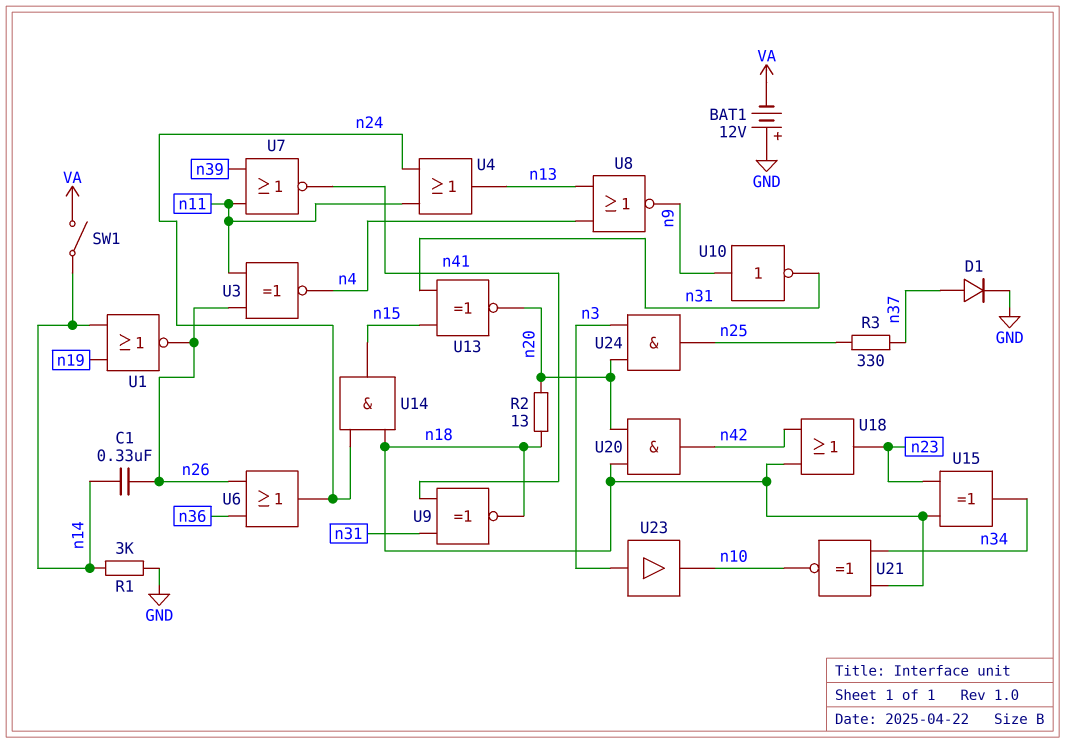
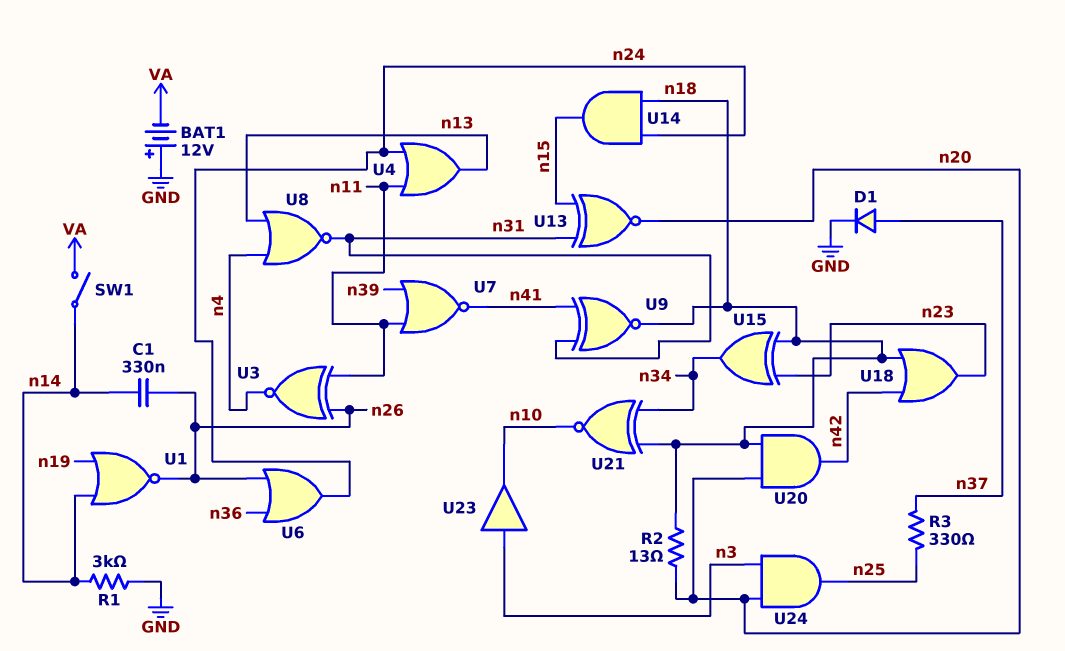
U8: NOR (in n4, in n13, out n9) -> NOR (in n4, in n13, out n31)
U10: NOT (in n9, out n31) -> none

